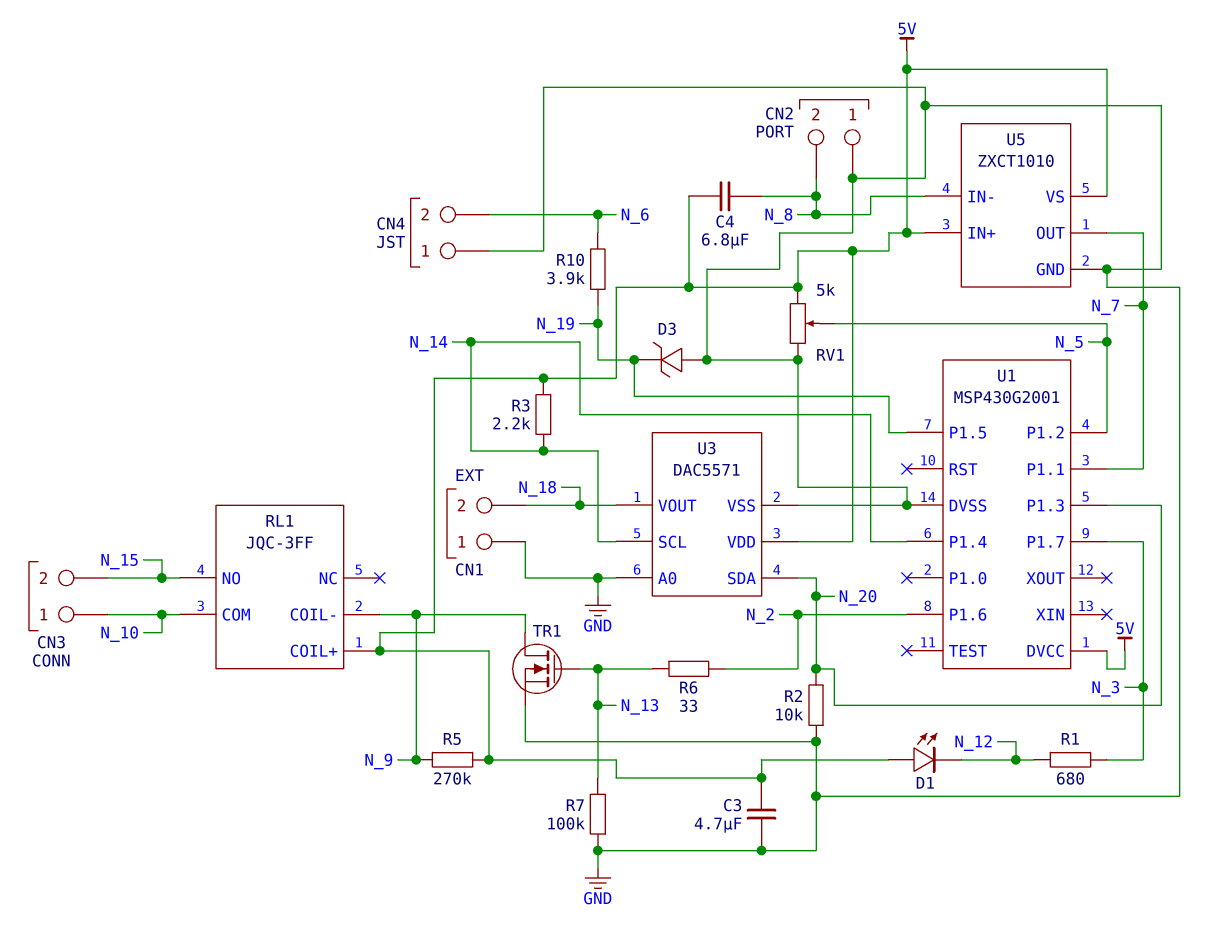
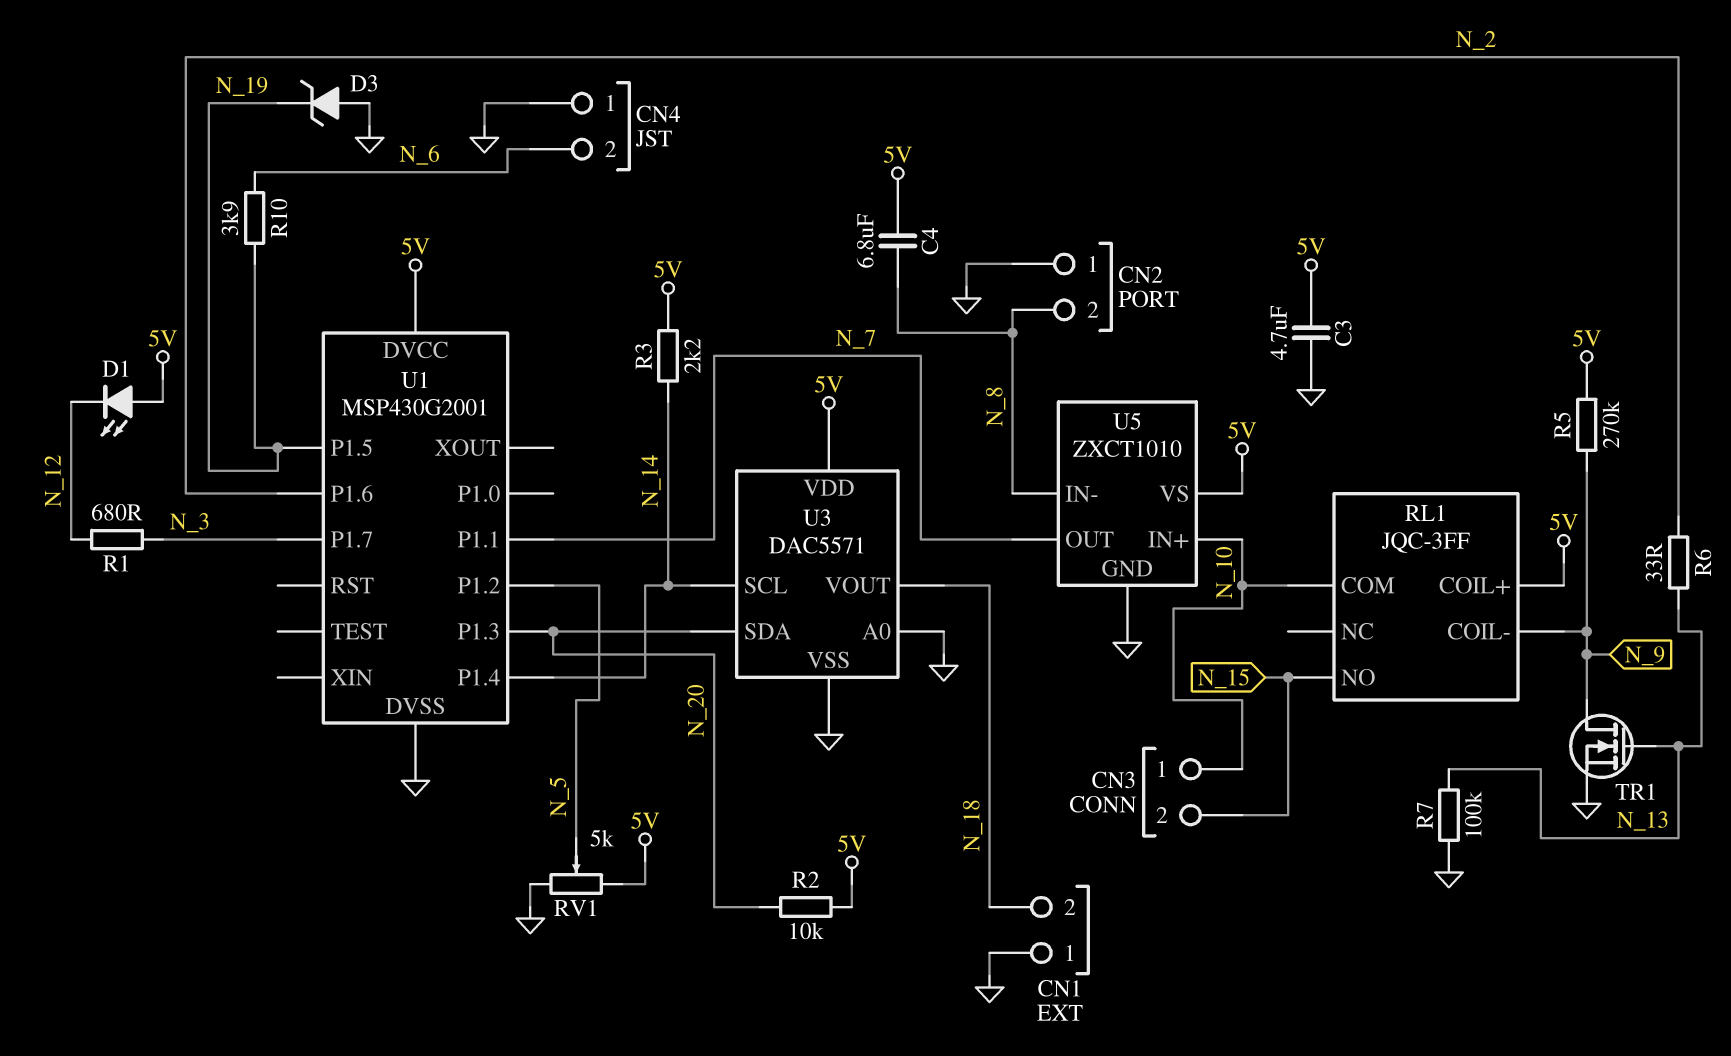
R2: 10k (GND, N_20) -> 10k (5V, N_20)
U5 pin IN+: 5V -> N_10

